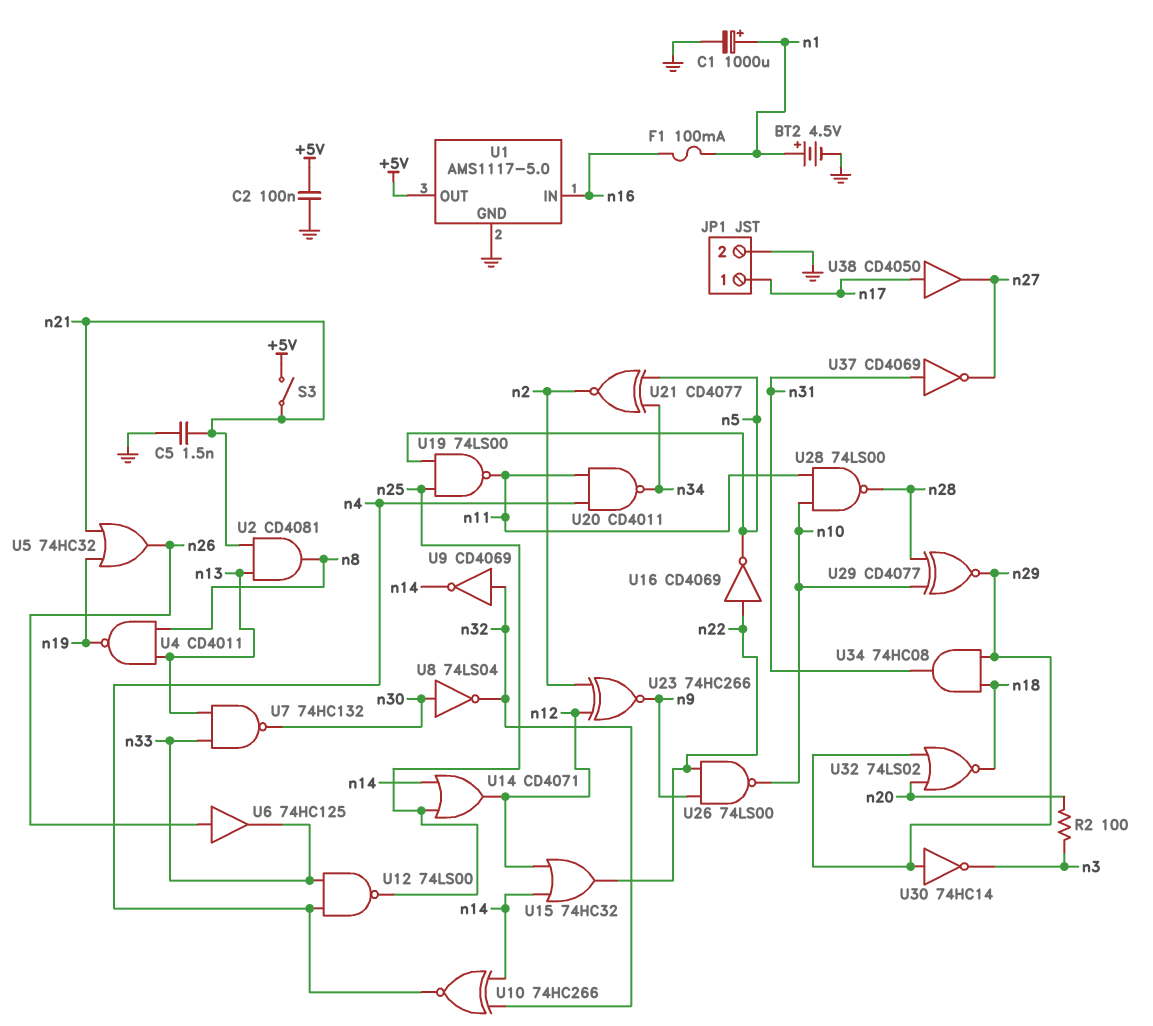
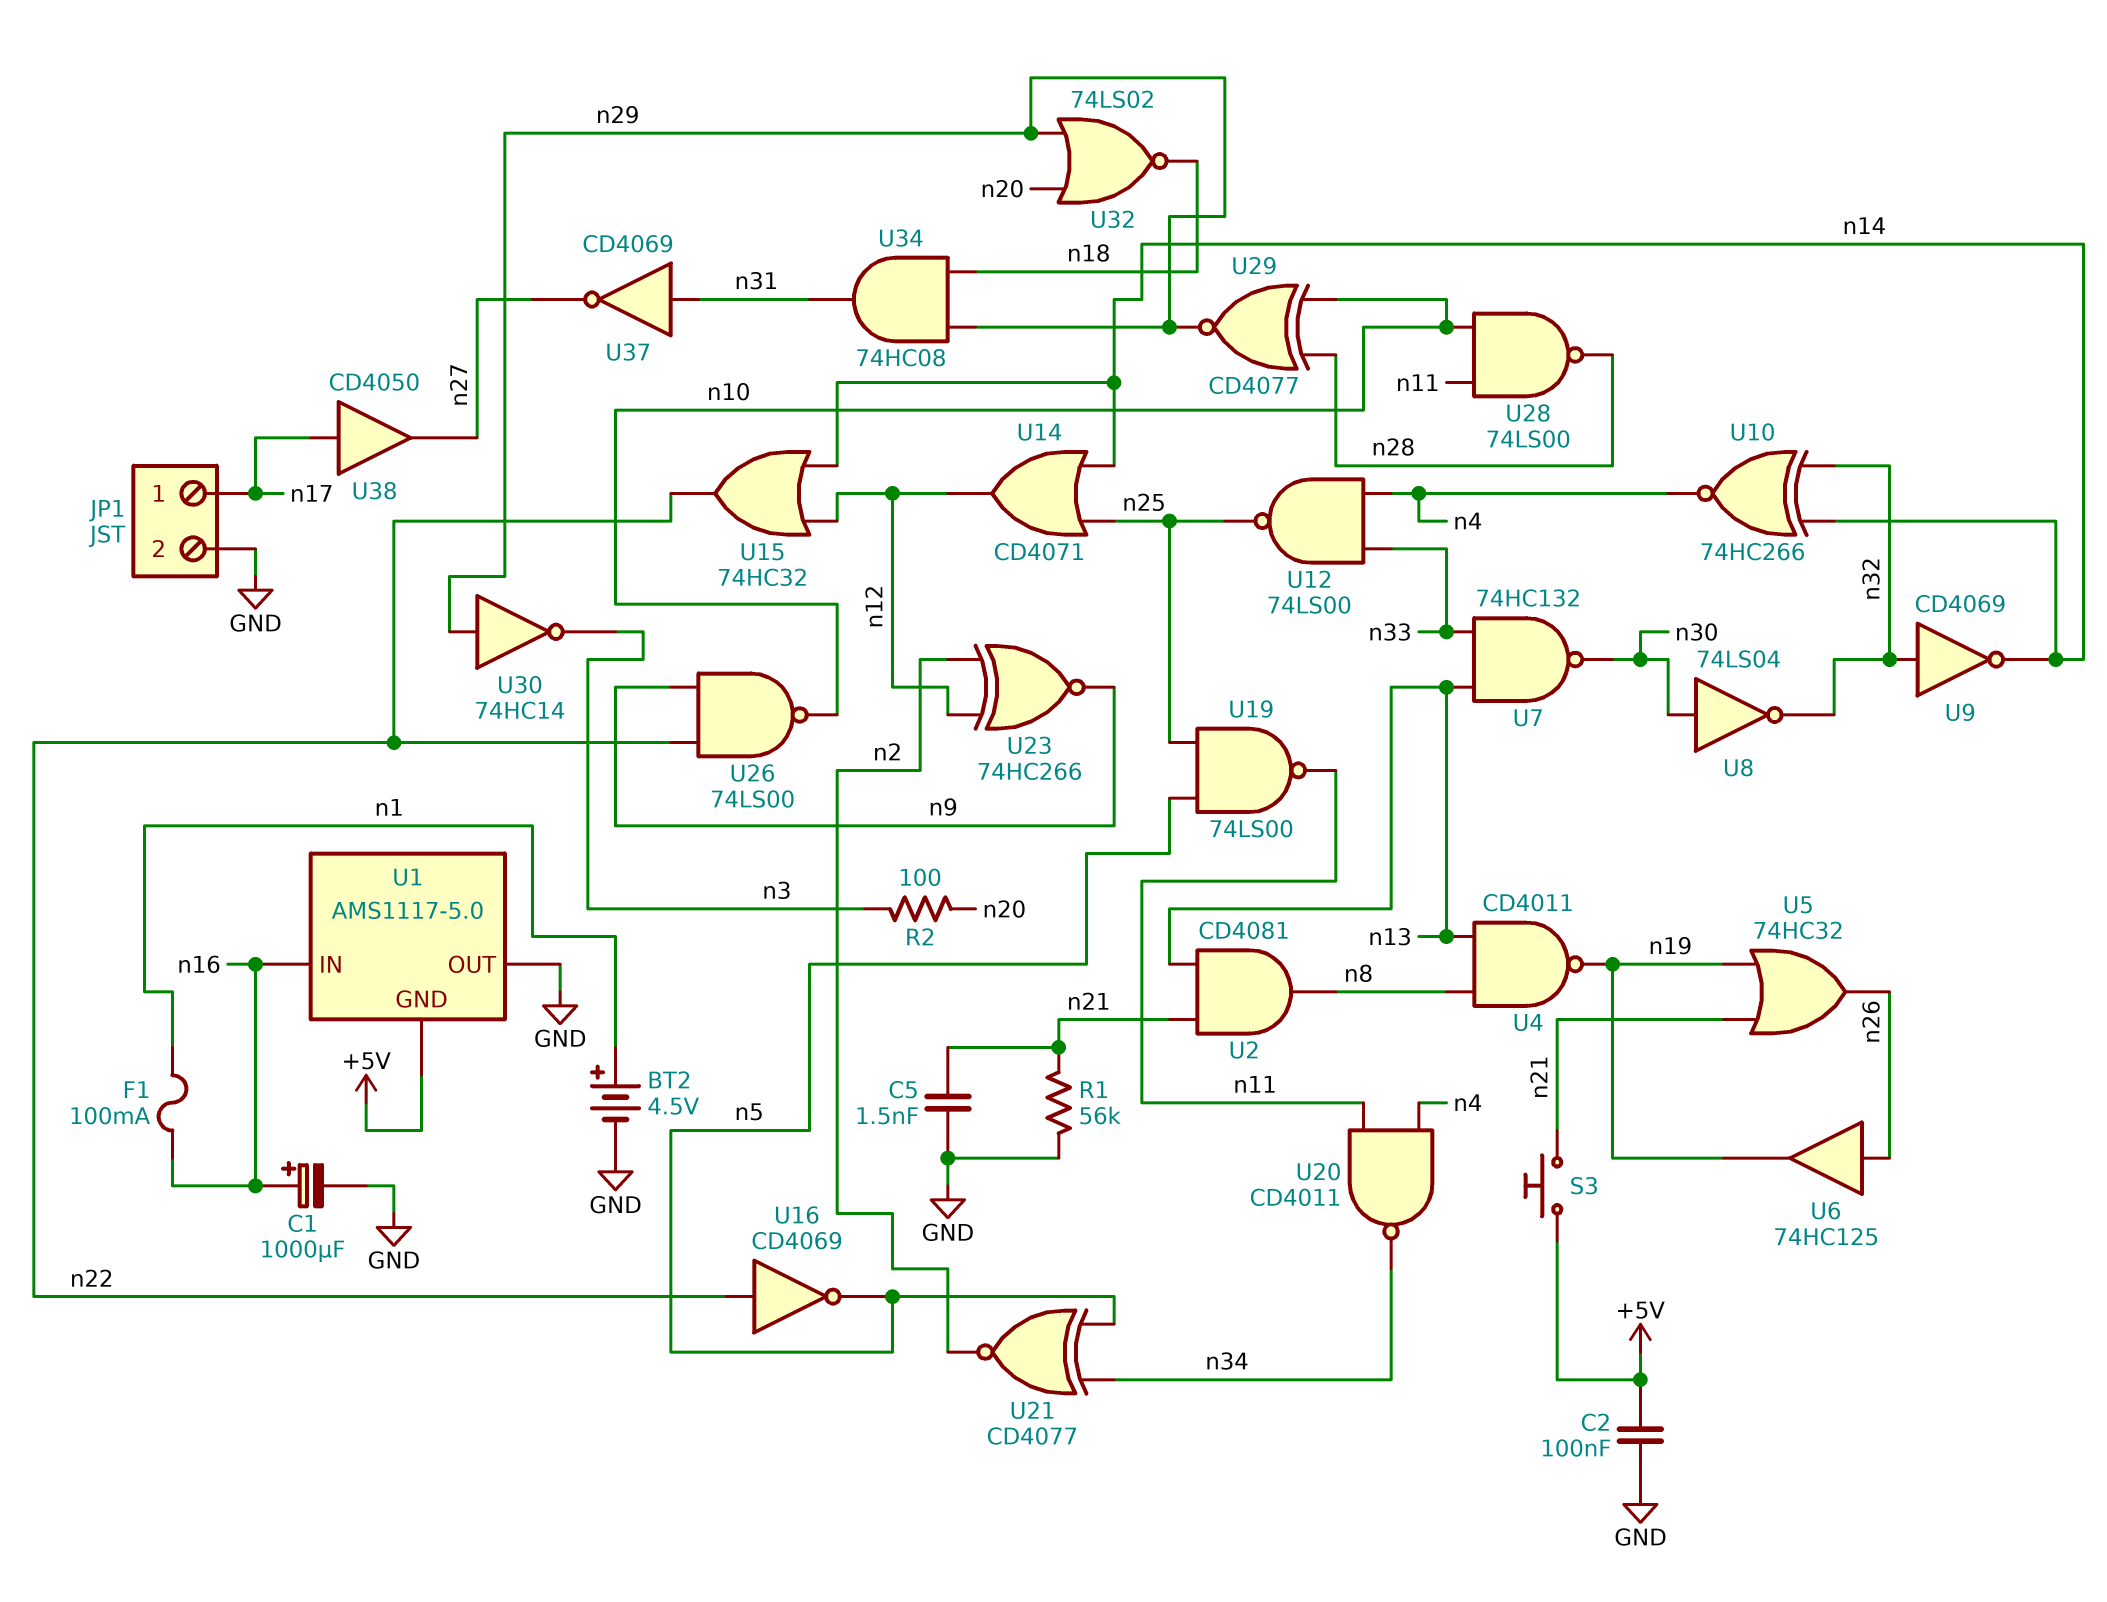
C1: 1000uF (plus n1, minus GND) -> 1000uF (plus n16, minus GND)
R1: none -> 56k (GND, n21)
S3: switch (+5V, n21) -> button (+5V, n21)
U1 pin GND: GND -> +5V
U1 pin OUT: +5V -> GND
U6: buffer 74HC125 (in n26, out n33) -> buffer 74HC125 (in n26, out n19)

